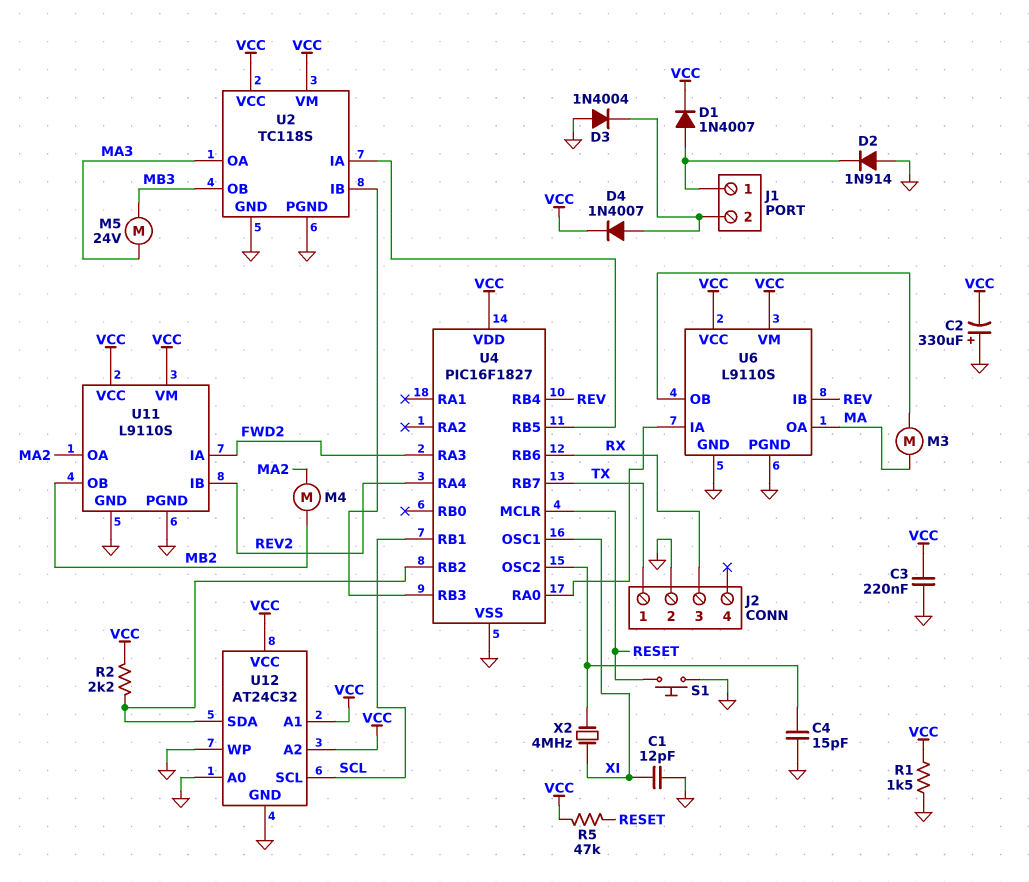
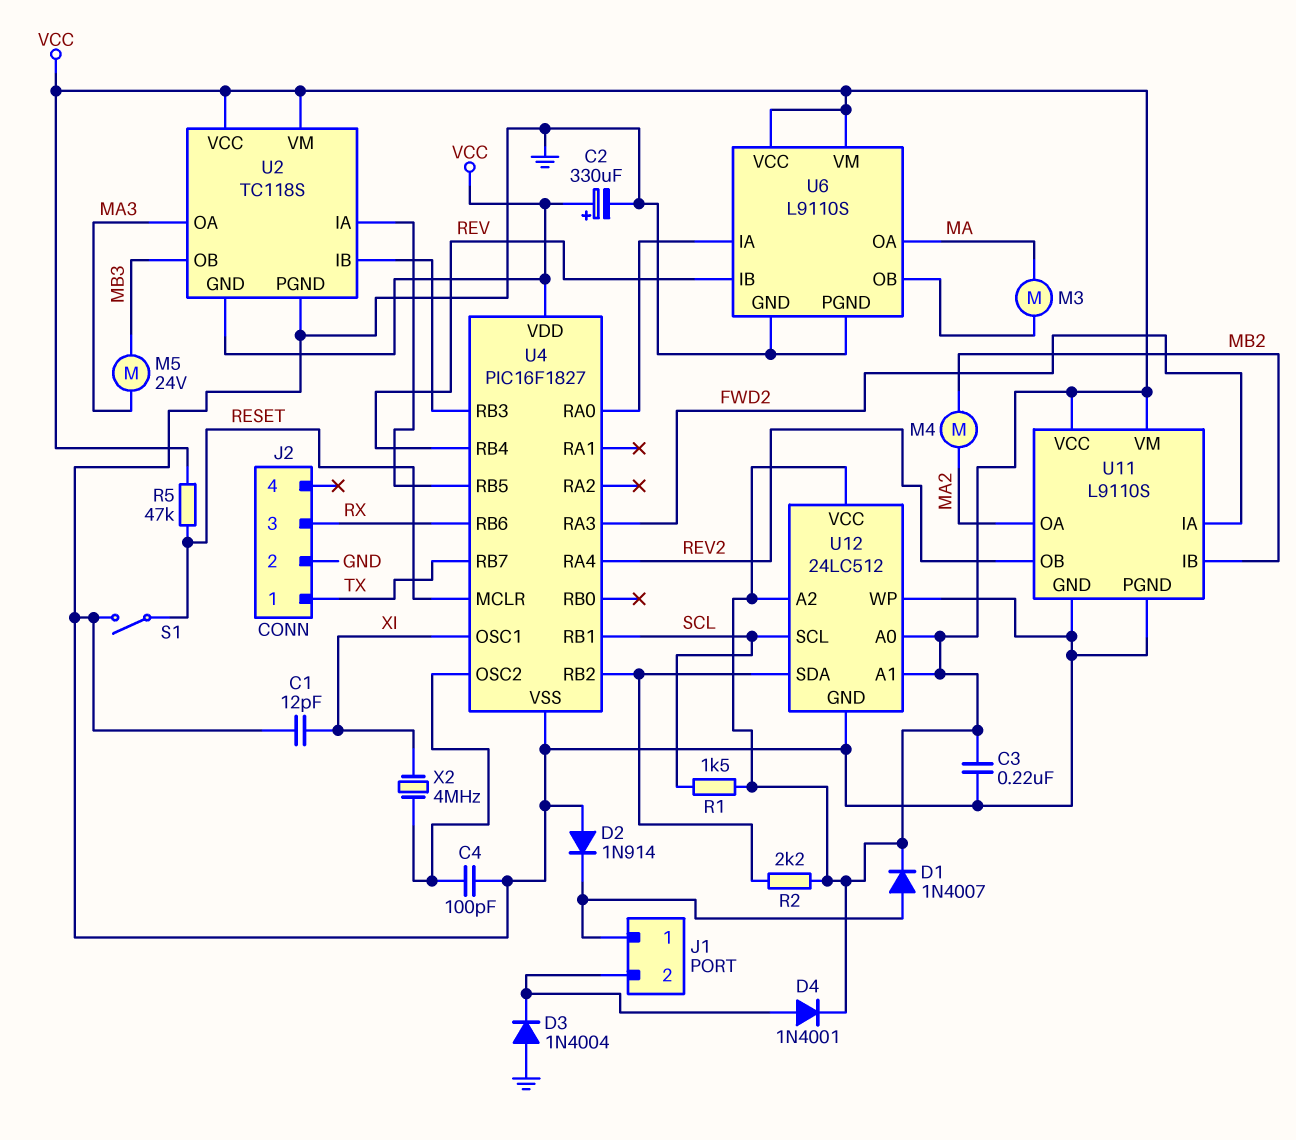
C2: 330uF (plus GND, minus VCC) -> 330uF (plus VCC, minus GND)
C4: 15pF (GND, U4/OSC2) -> 100pF (GND, U4/OSC2)
D4: diode 1N4007 (A J1/2, K VCC) -> diode 1N4001 (A J1/2, K VCC)
R1: 1.5k (GND, VCC) -> 1.5k (SCL, VCC)
S1: button (GND, RESET) -> switch (GND, RESET)
U2 pin GND: GND -> VCC
U11 pin IB: REV2 -> MB2
U11 pin OB: MB2 -> REV2
U12: AT24C32 -> 24LC512
U12 pin A0: GND -> VCC

